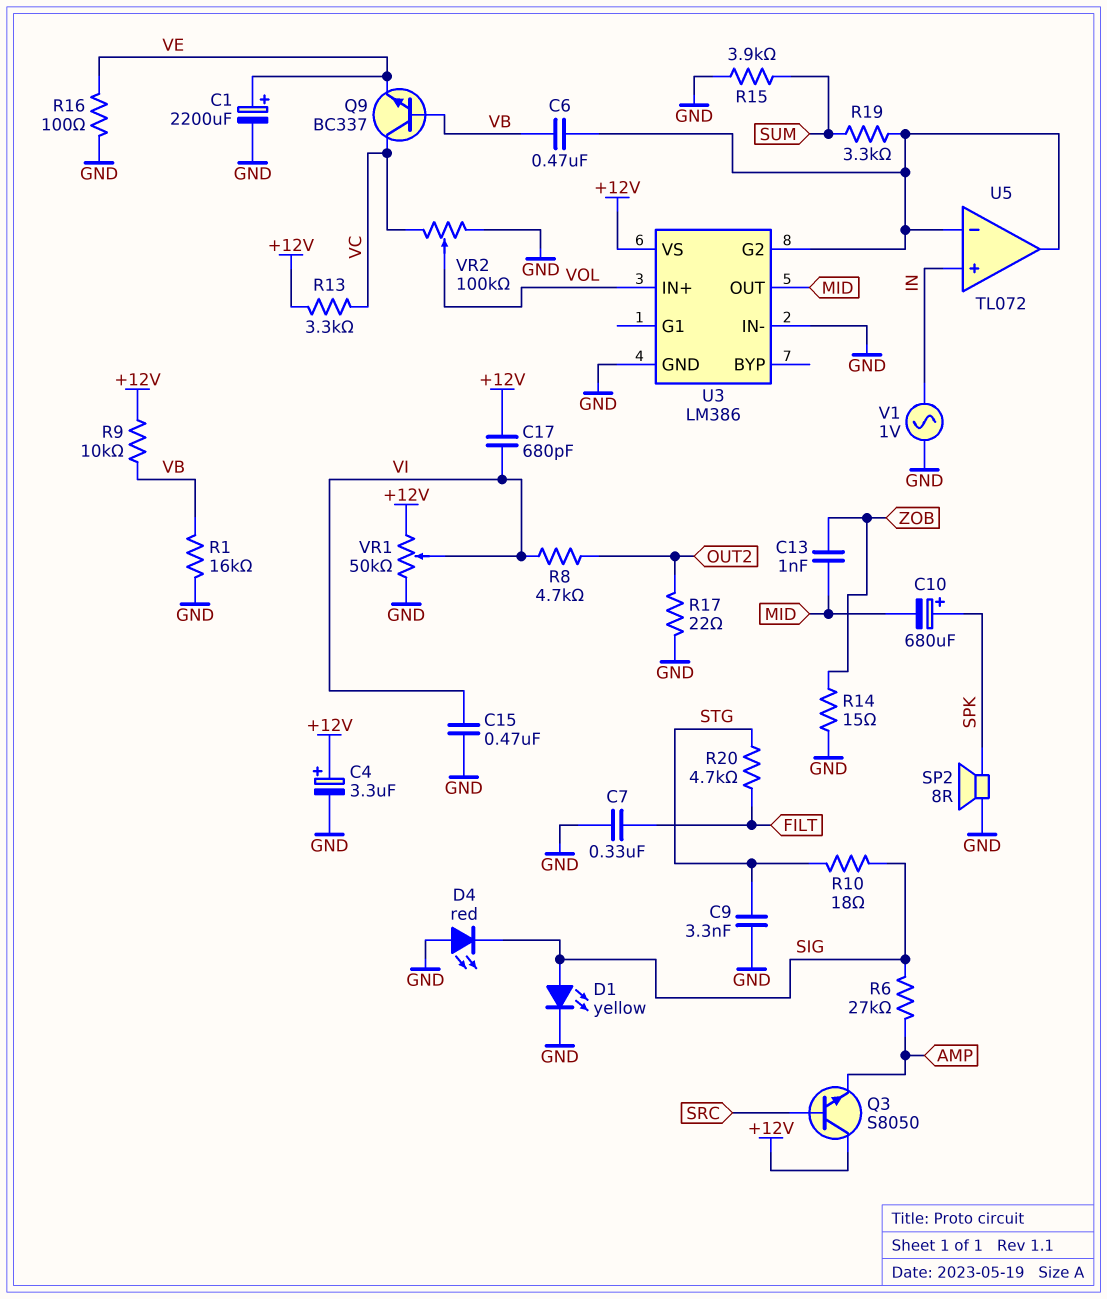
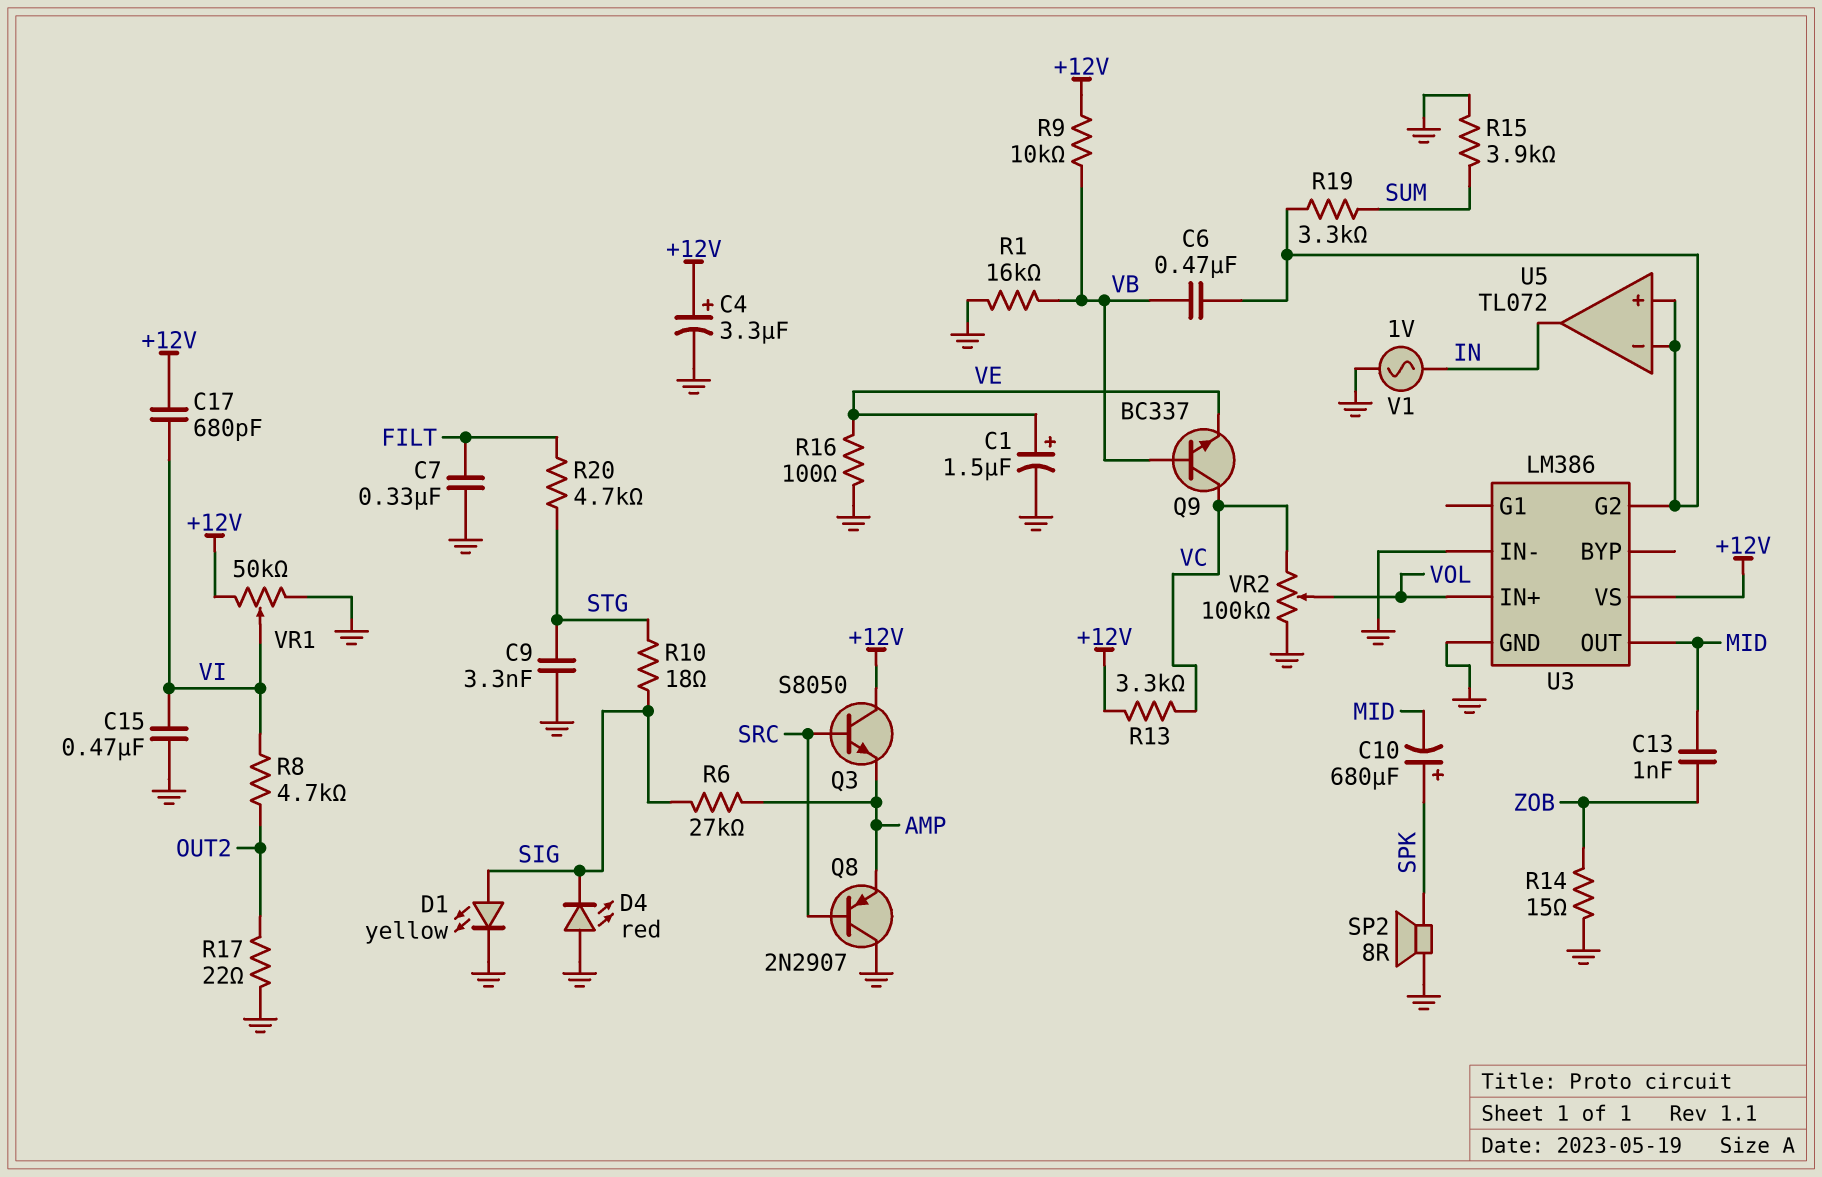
C1: 2200uF (plus VE, minus GND) -> 1.5uF (plus VE, minus GND)
Q8: none -> PNP 2N2907 (B SRC, C GND, E AMP)
U5 pin in+: IN -> U3/G2
U5 pin out: U3/G2 -> IN

